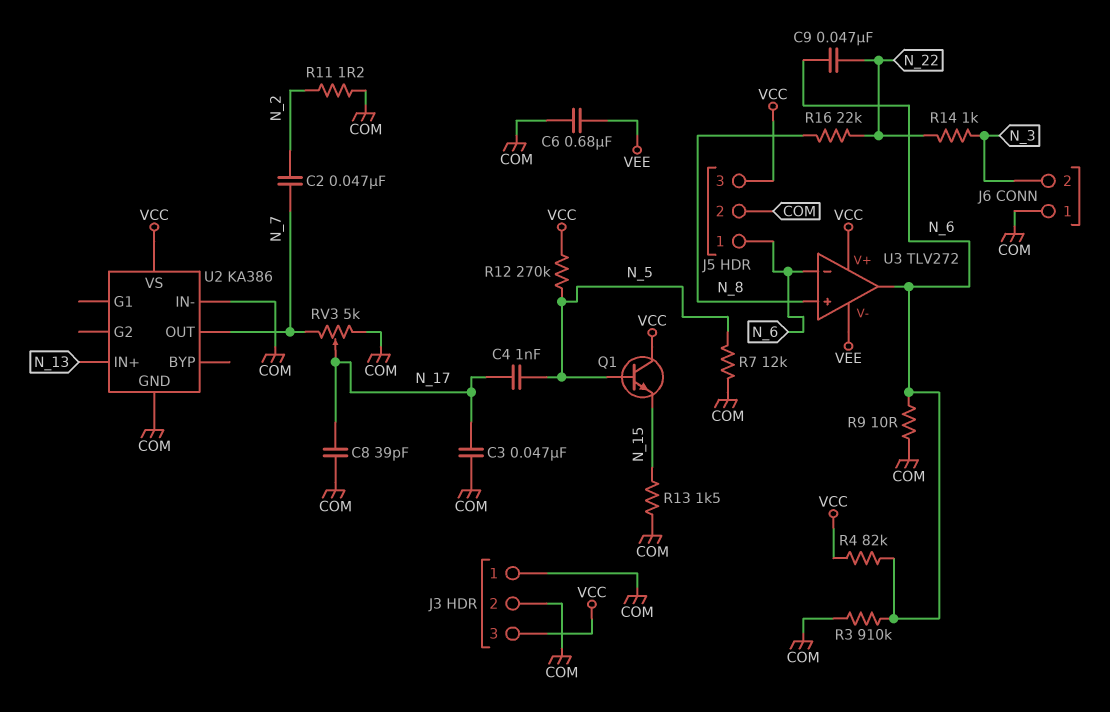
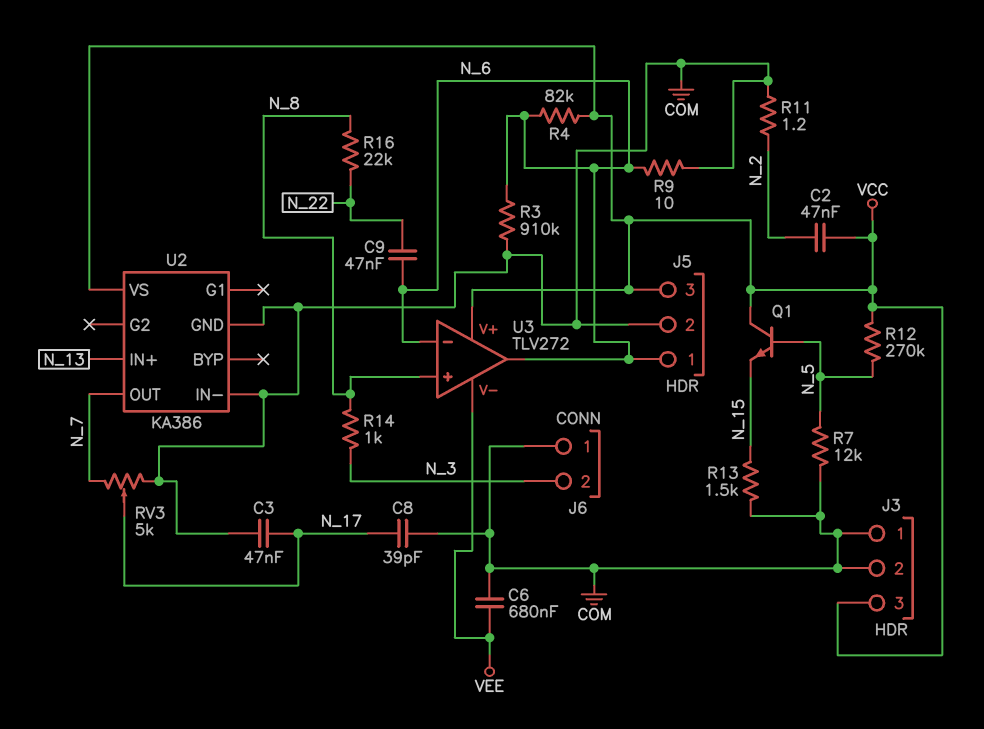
C2: 47nF (N_2, N_7) -> 47nF (N_2, VCC)
C4: 1nF (N_5, N_17) -> none
R14: 1k (N_3, N_22) -> 1k (N_3, N_8)

